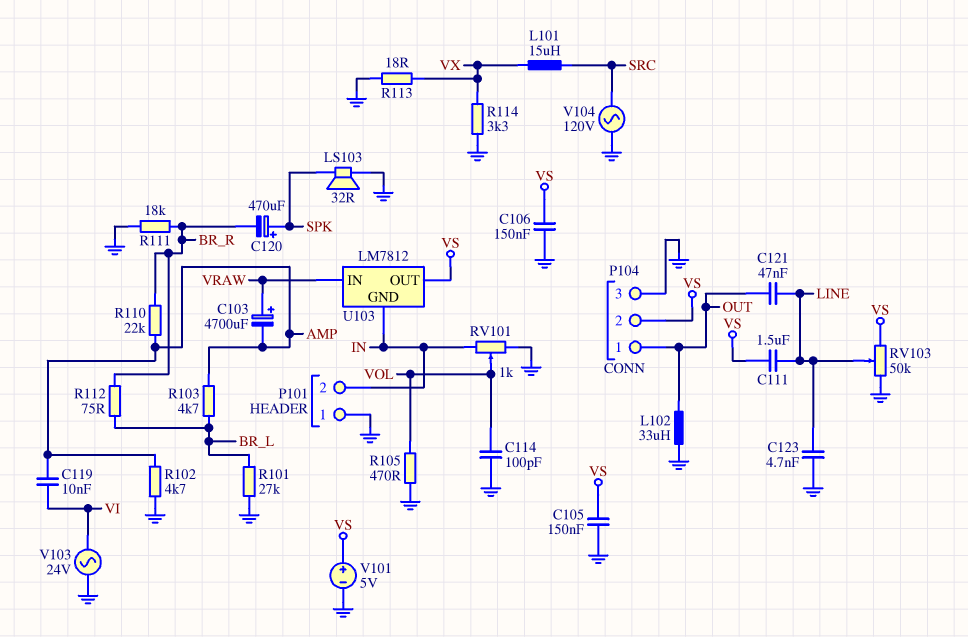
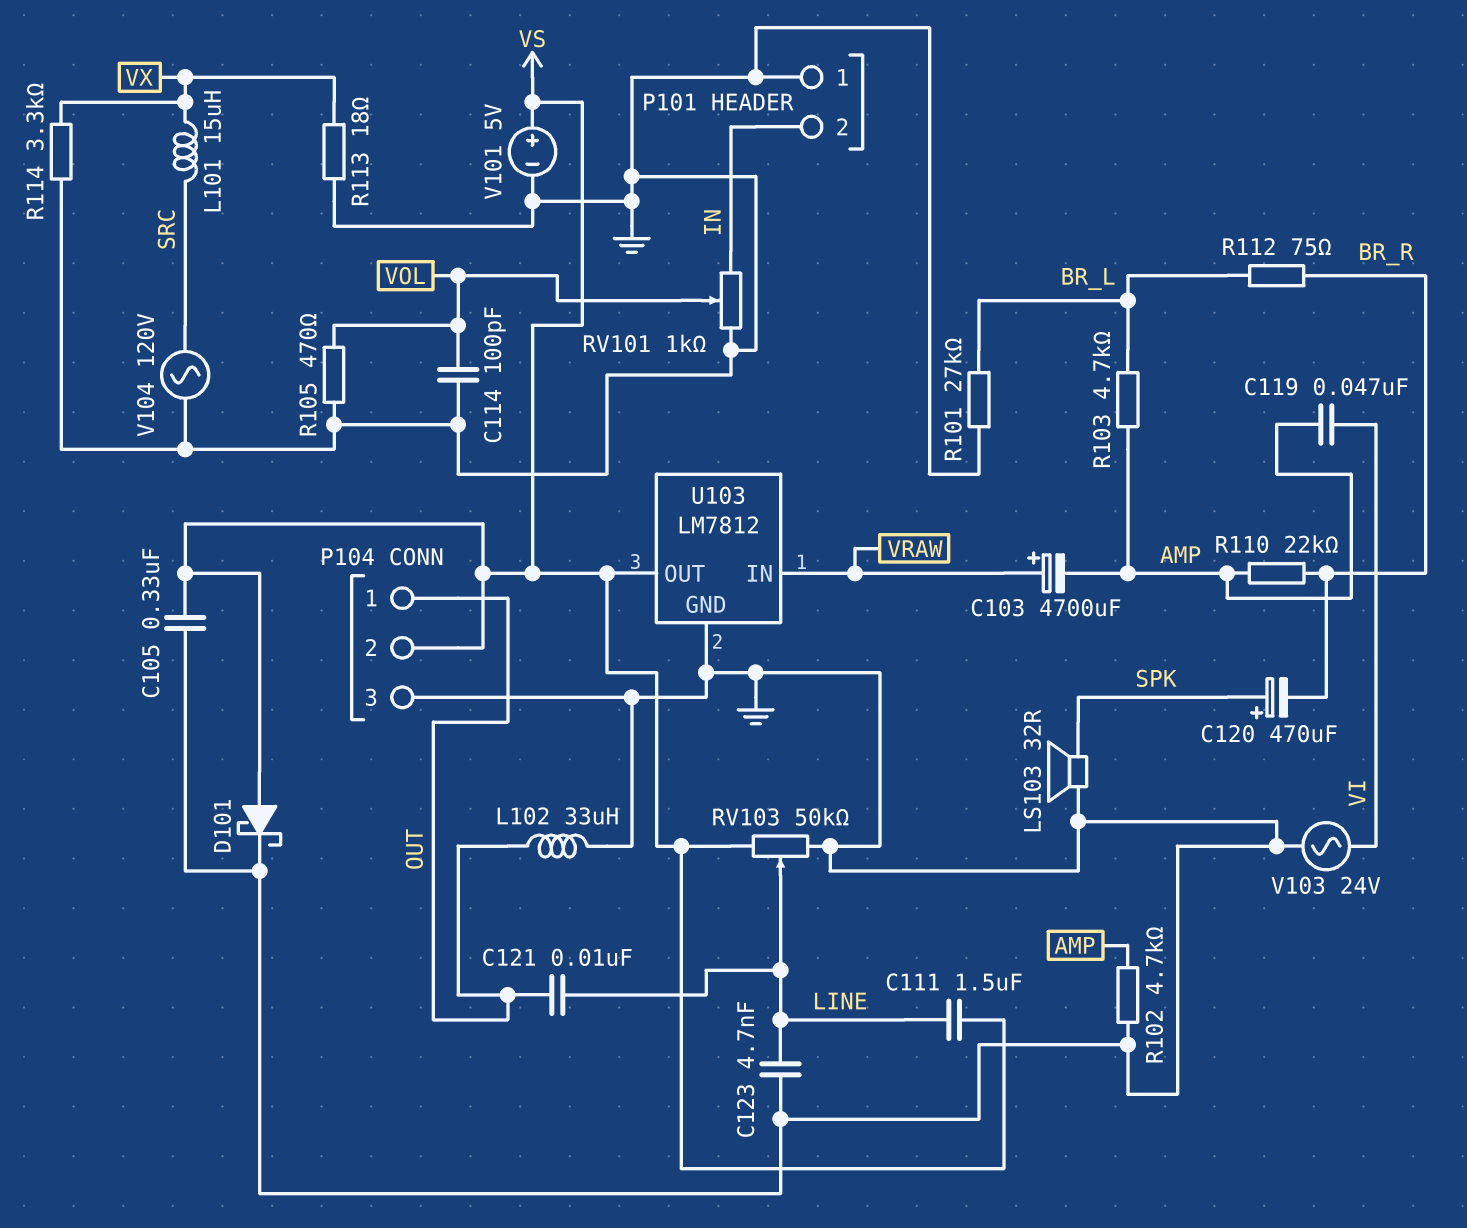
C105: 150nF (GND, VS) -> 330nF (GND, VS)
C106: 150nF (GND, VS) -> none
C119: 10nF (AMP, VI) -> 47nF (AMP, VI)
C121: 47nF (LINE, OUT) -> 10nF (LINE, OUT)
D101: none -> schottky (A VS, K GND)
R111: 18k (BR_R, GND) -> none
U103 pin GND: IN -> GND

